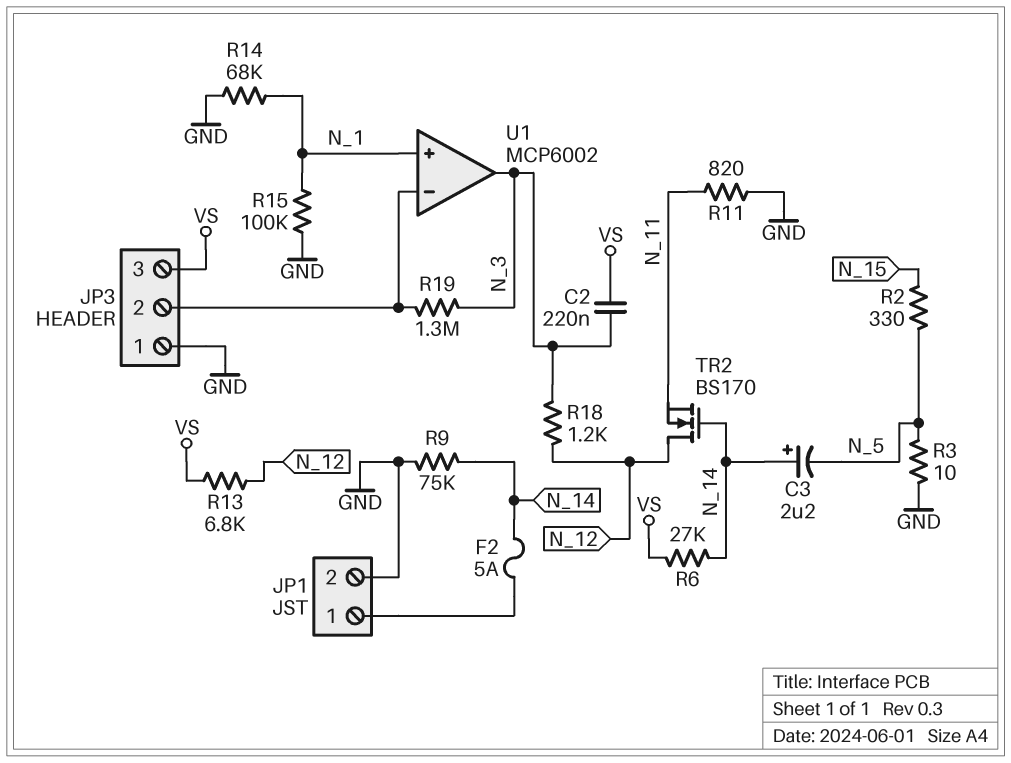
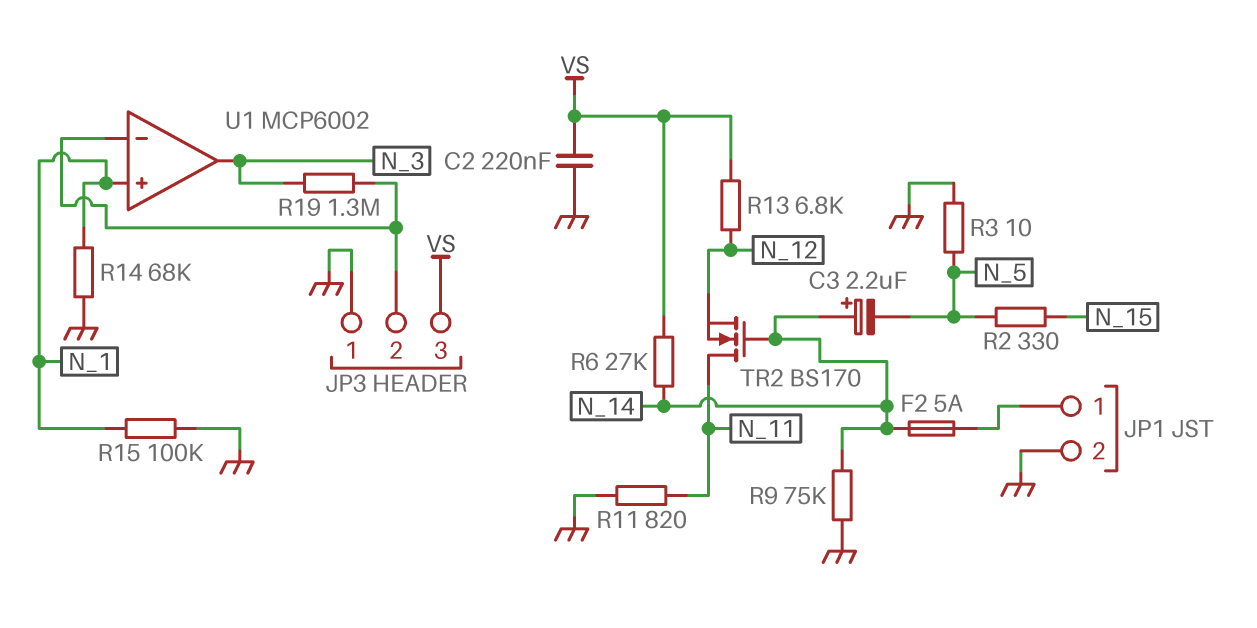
C2: 220nF (N_3, VS) -> 220nF (GND, VS)
R18: 1.2k (N_3, N_12) -> none
TR2: NMOS BS170 (G N_14, D N_12, S N_11) -> NMOS BS170 (G N_14, D N_11, S N_12)

